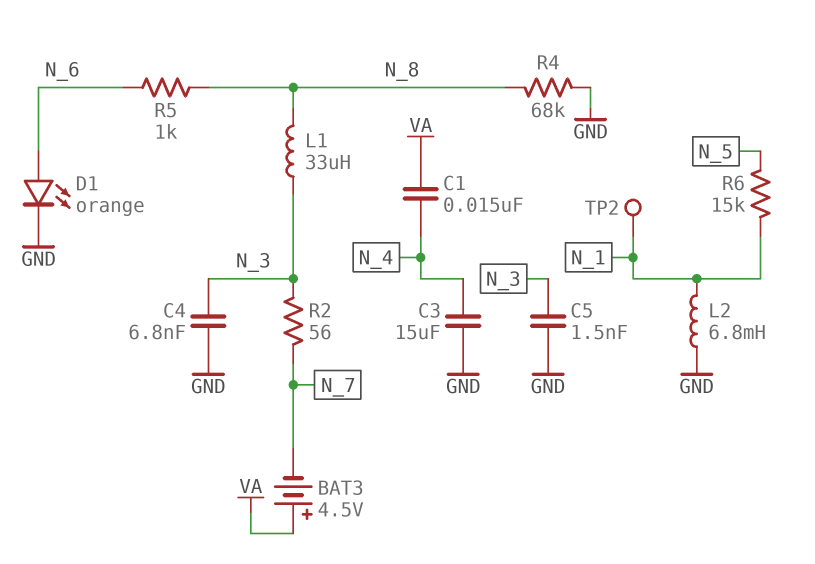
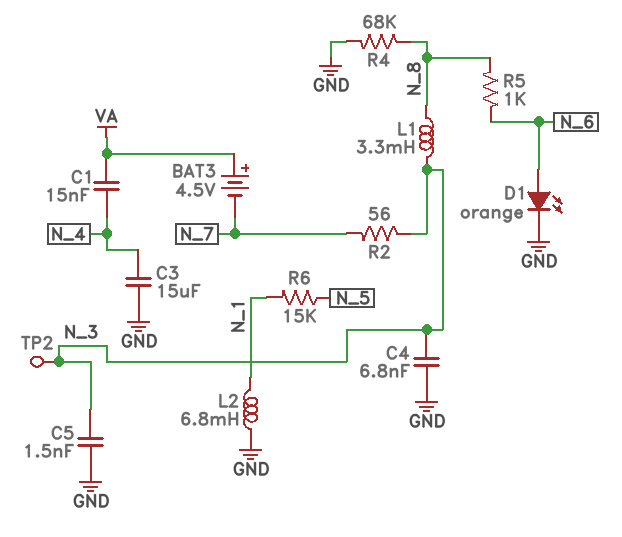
L1: 33uH (N_3, N_8) -> 3.3mH (N_3, N_8)
TP2: test point (N_1) -> test point (N_3)

